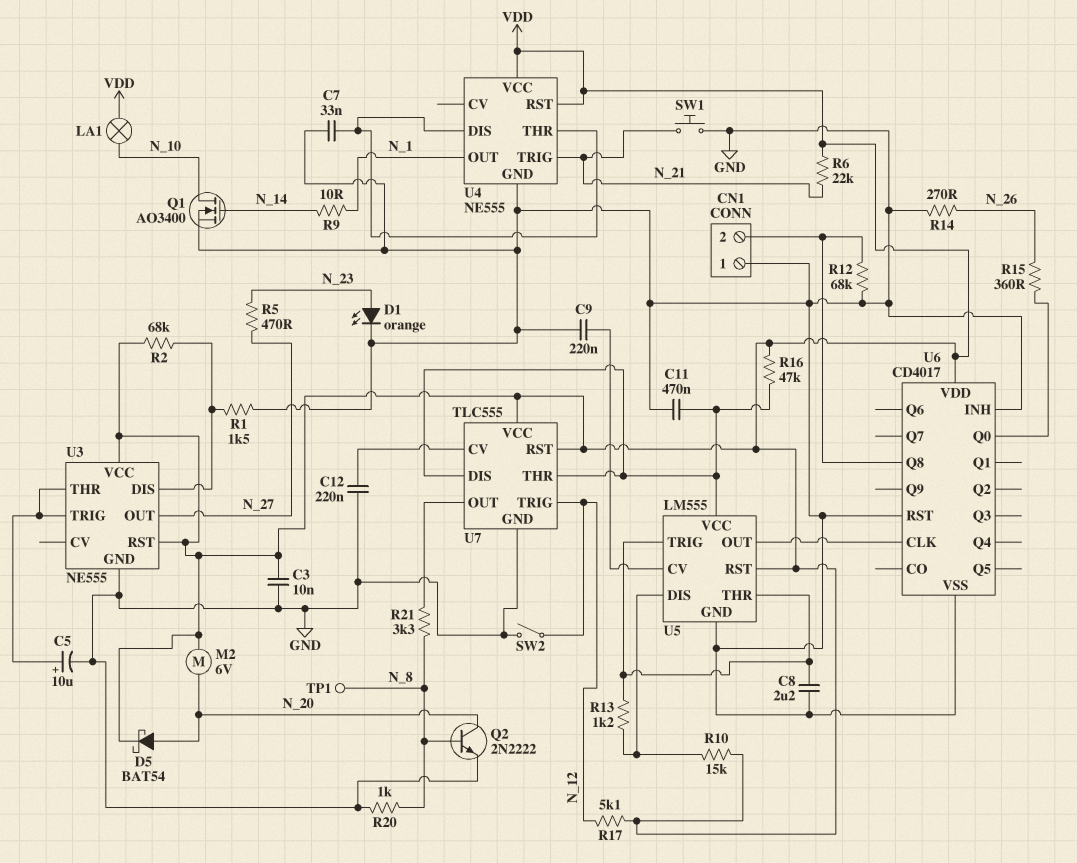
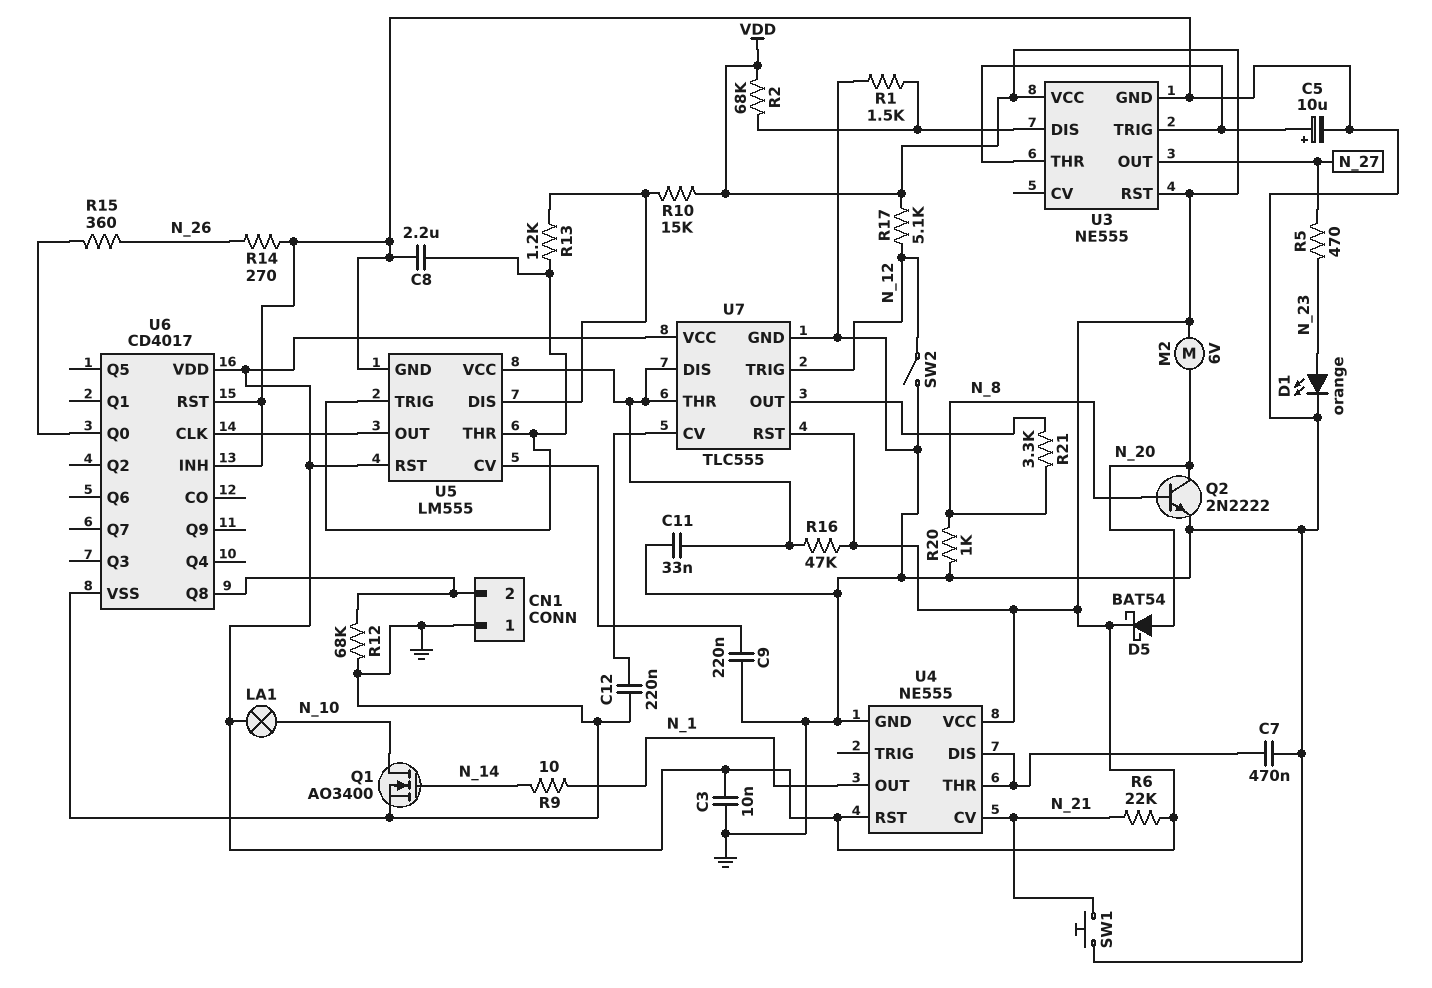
C7: 33nF (GND, U4/DIS) -> 470nF (GND, U4/DIS)
C11: 470nF (GND, U5/VCC) -> 33nF (GND, U5/VCC)
TP1: test point (N_8) -> none
U4 pin CV: none -> N_21
U4 pin TRIG: N_21 -> none

